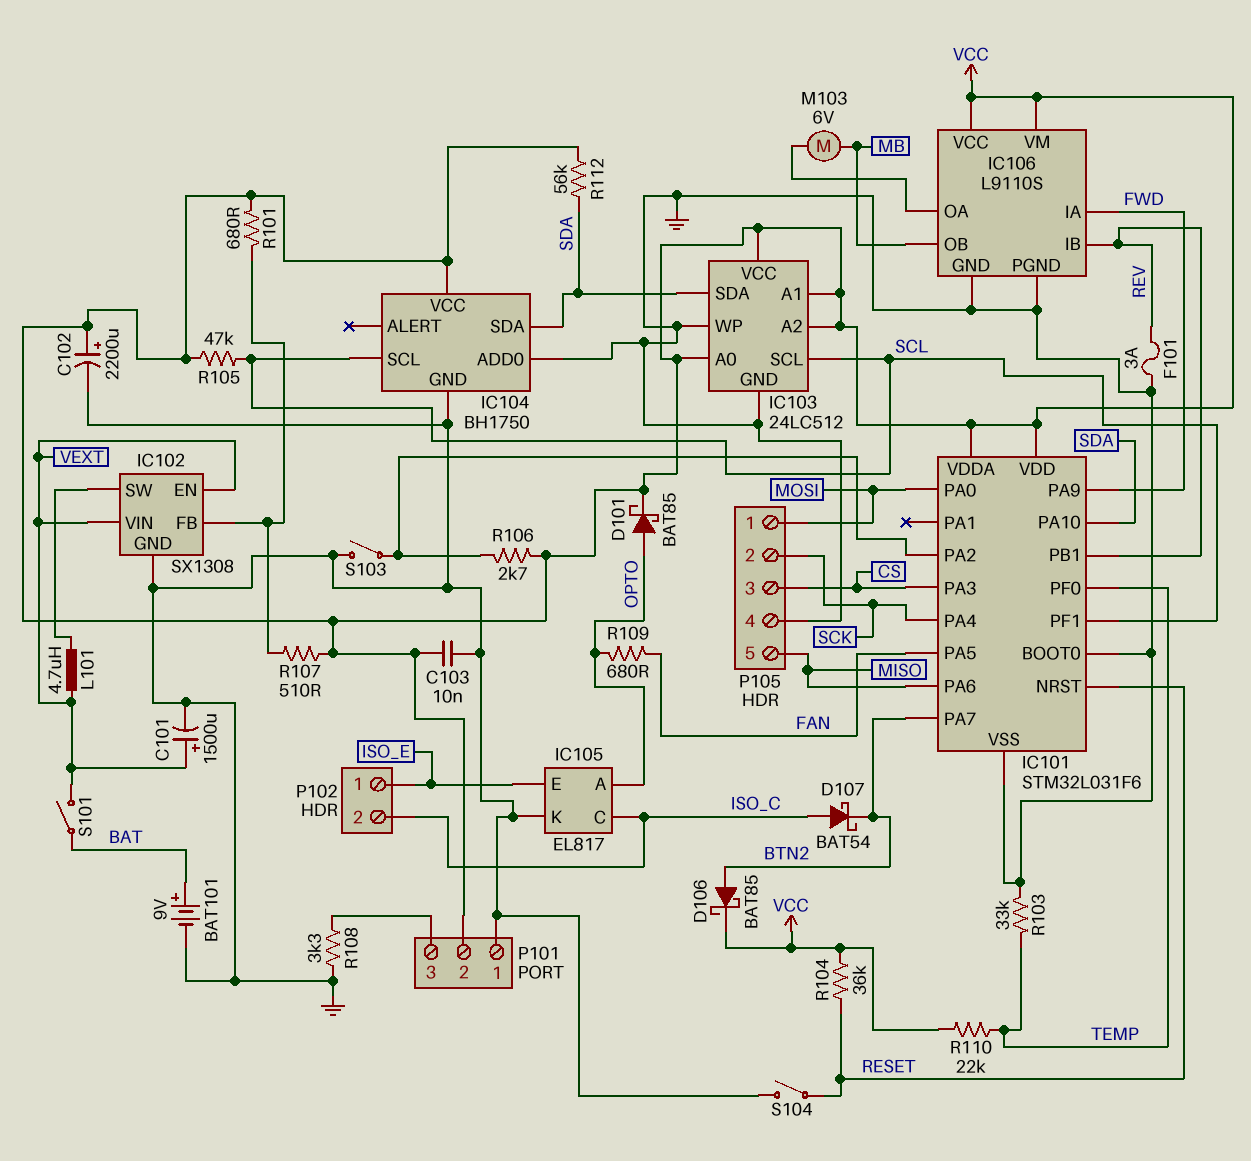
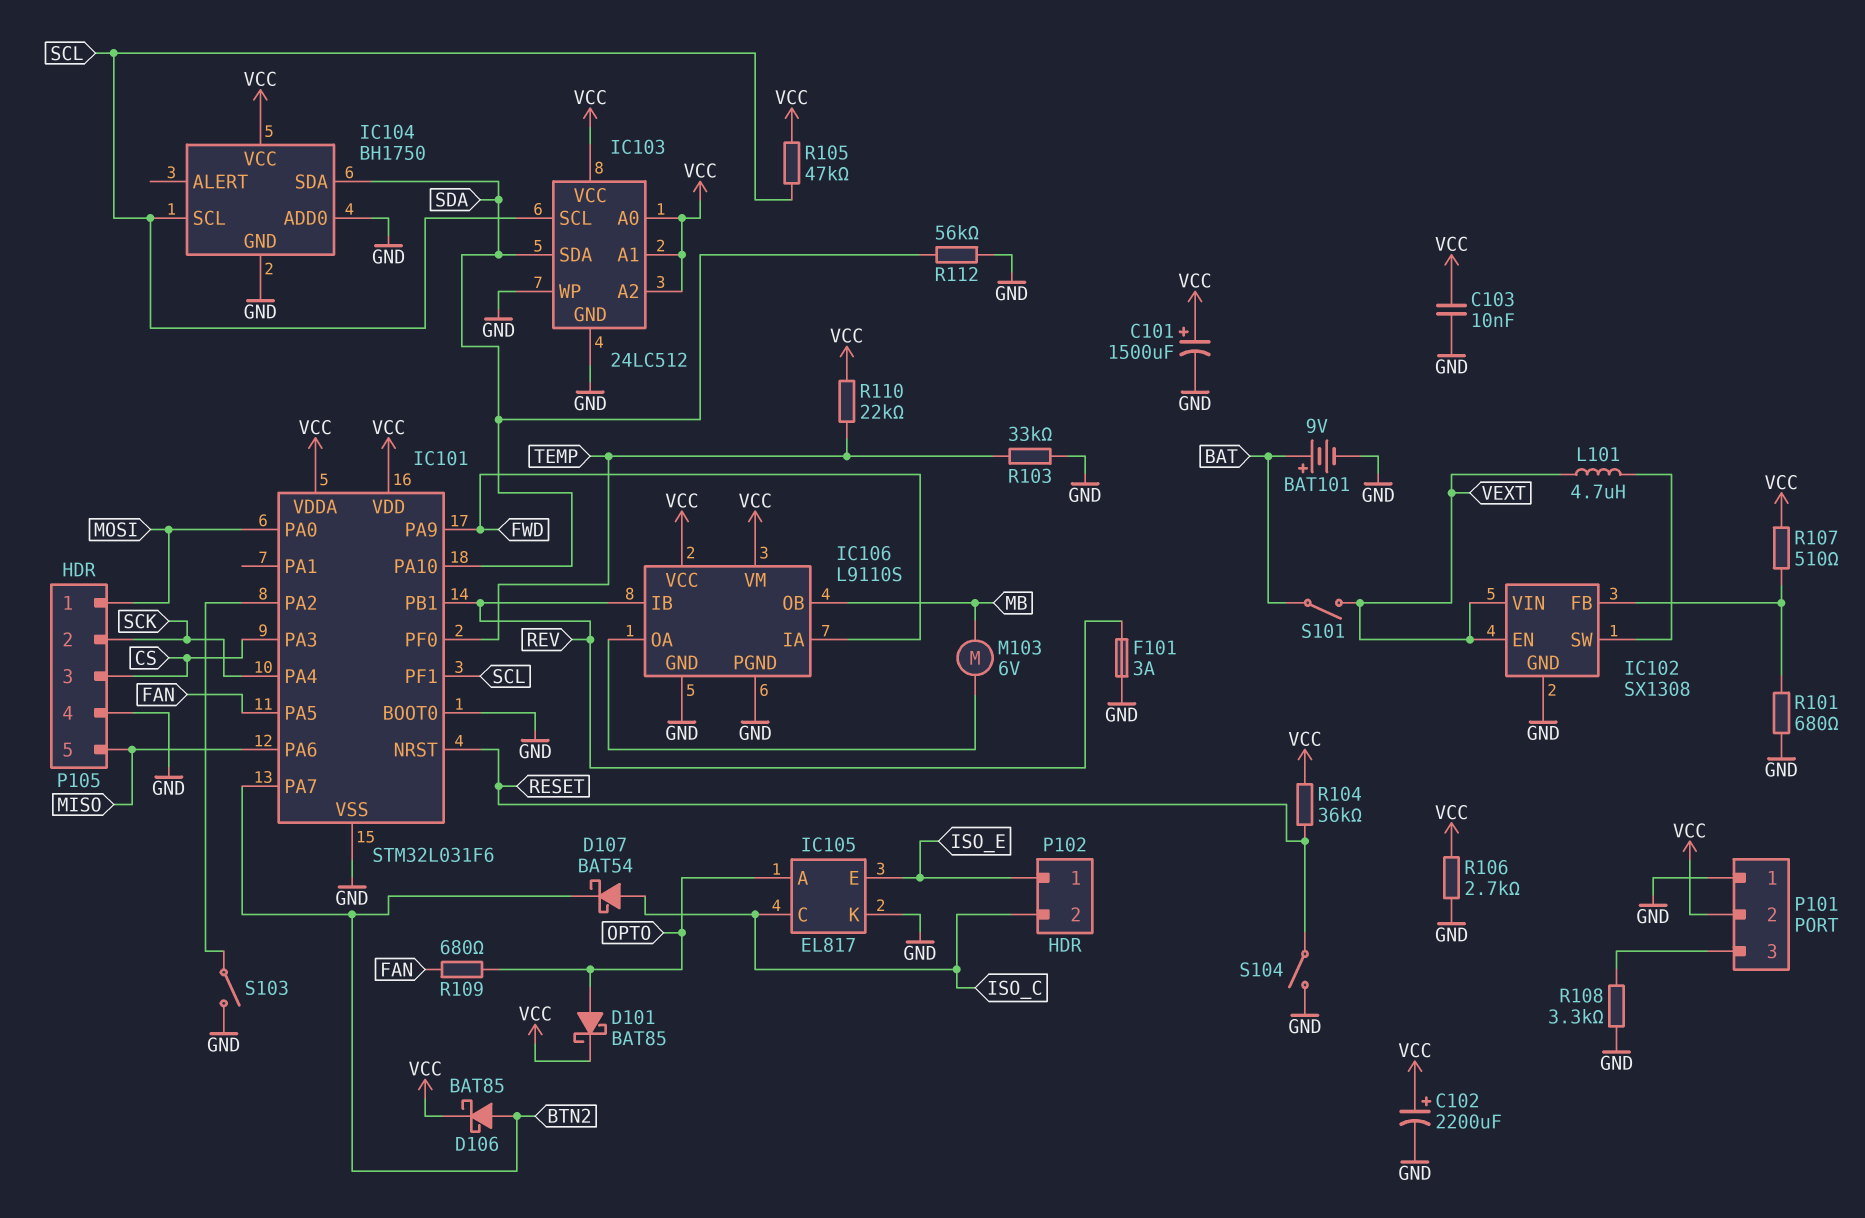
C101: 1500uF (plus VEXT, minus GND) -> 1500uF (plus VCC, minus GND)
R101: 680 (IC102/FB, VCC) -> 680 (GND, IC102/FB)
R106: 2.7k (IC101/PA2, VCC) -> 2.7k (GND, VCC)
R112: 56k (SDA, VCC) -> 56k (GND, SDA)

